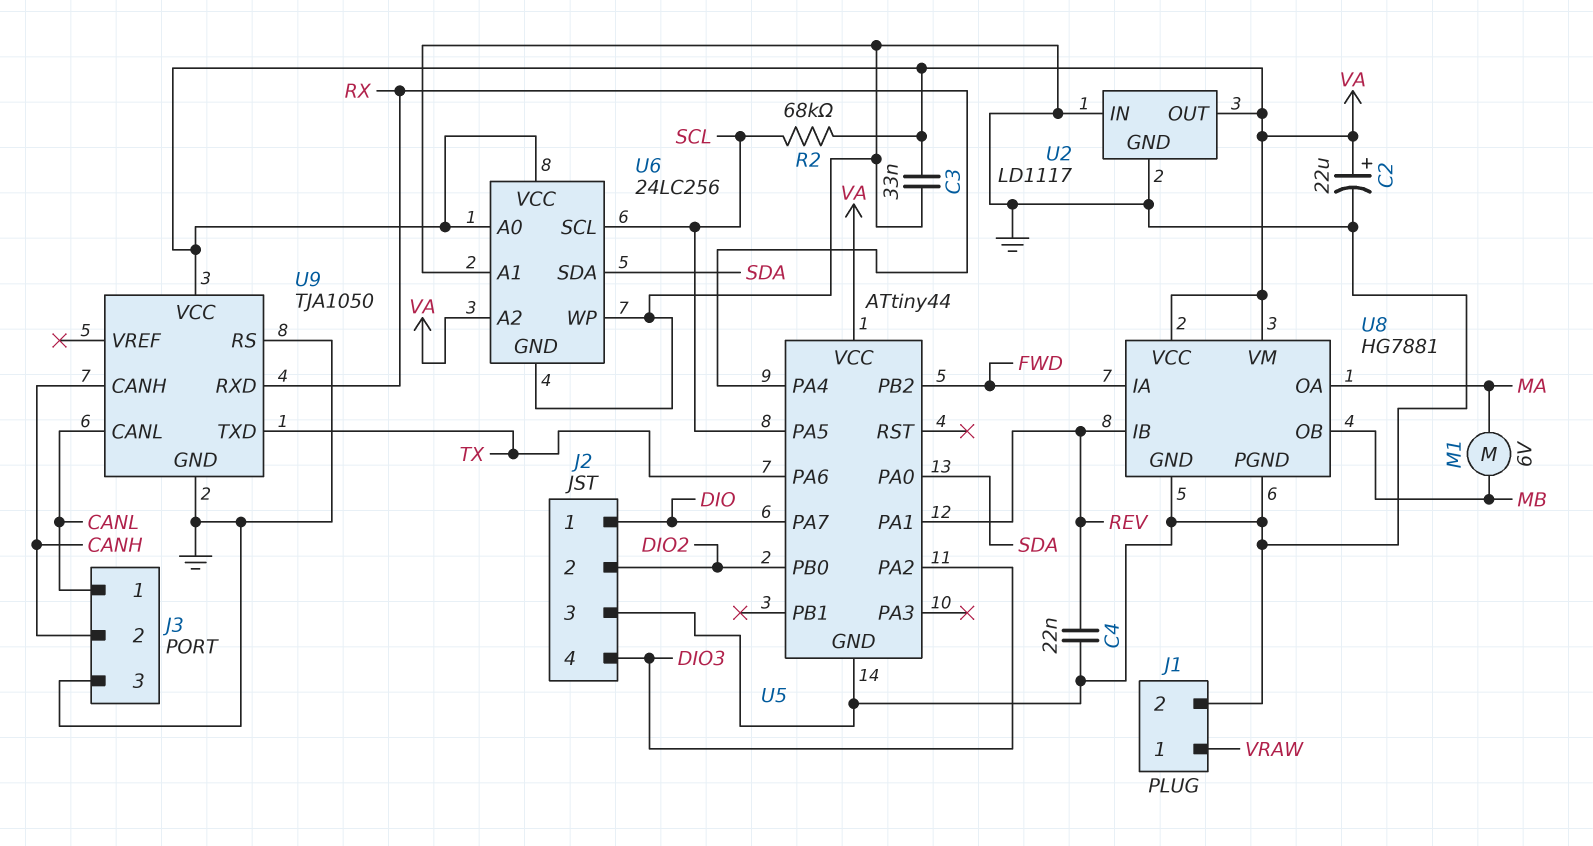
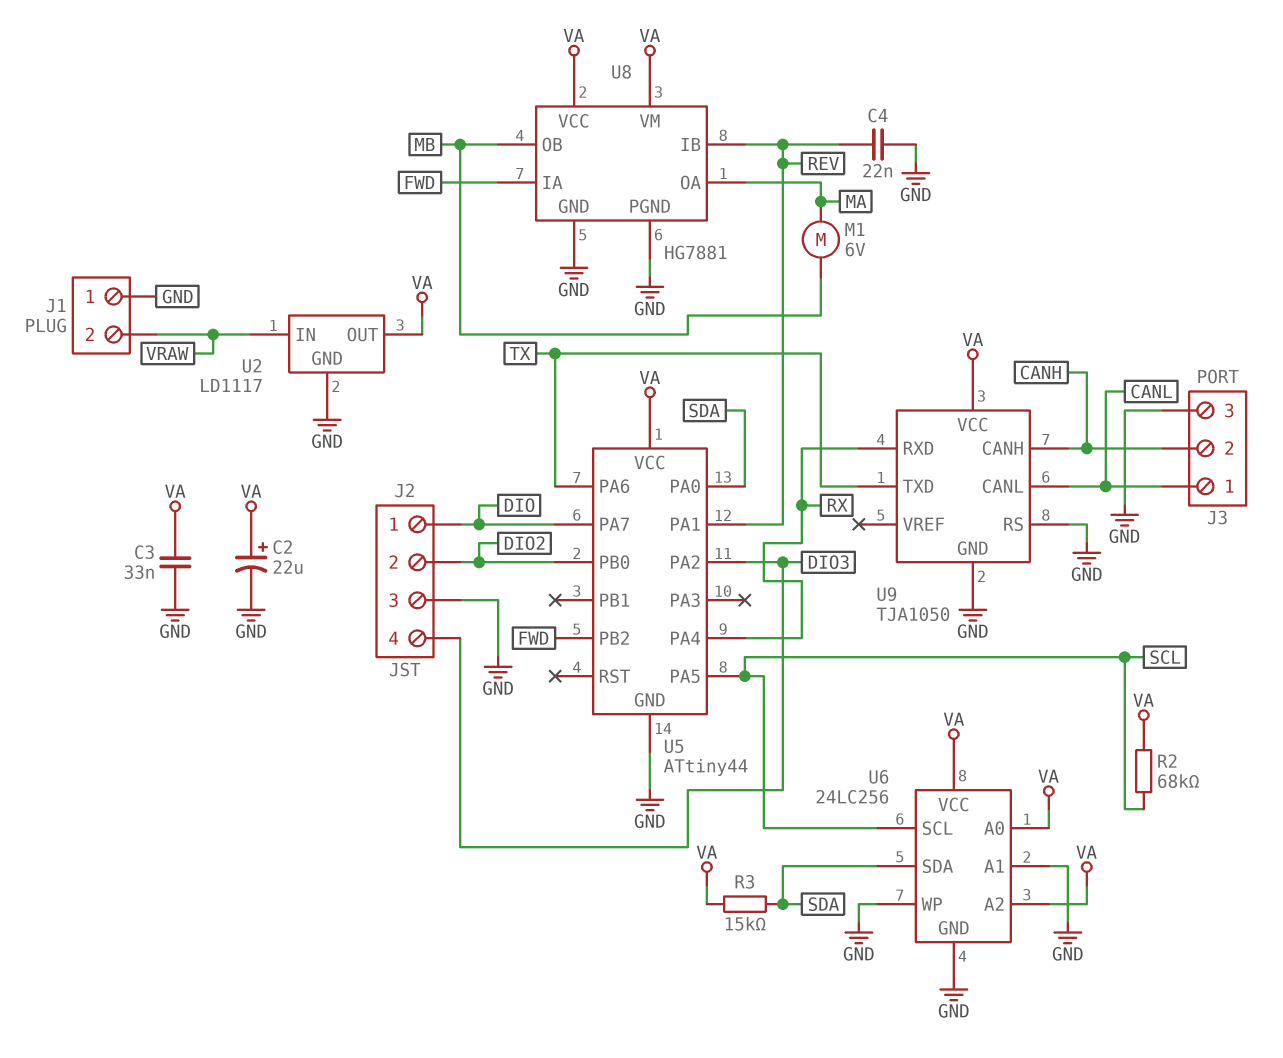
J1 pin 1: VRAW -> GND
J1 pin 2: GND -> VRAW
R3: none -> 15k (SDA, VA)
U2 pin IN: GND -> VRAW

